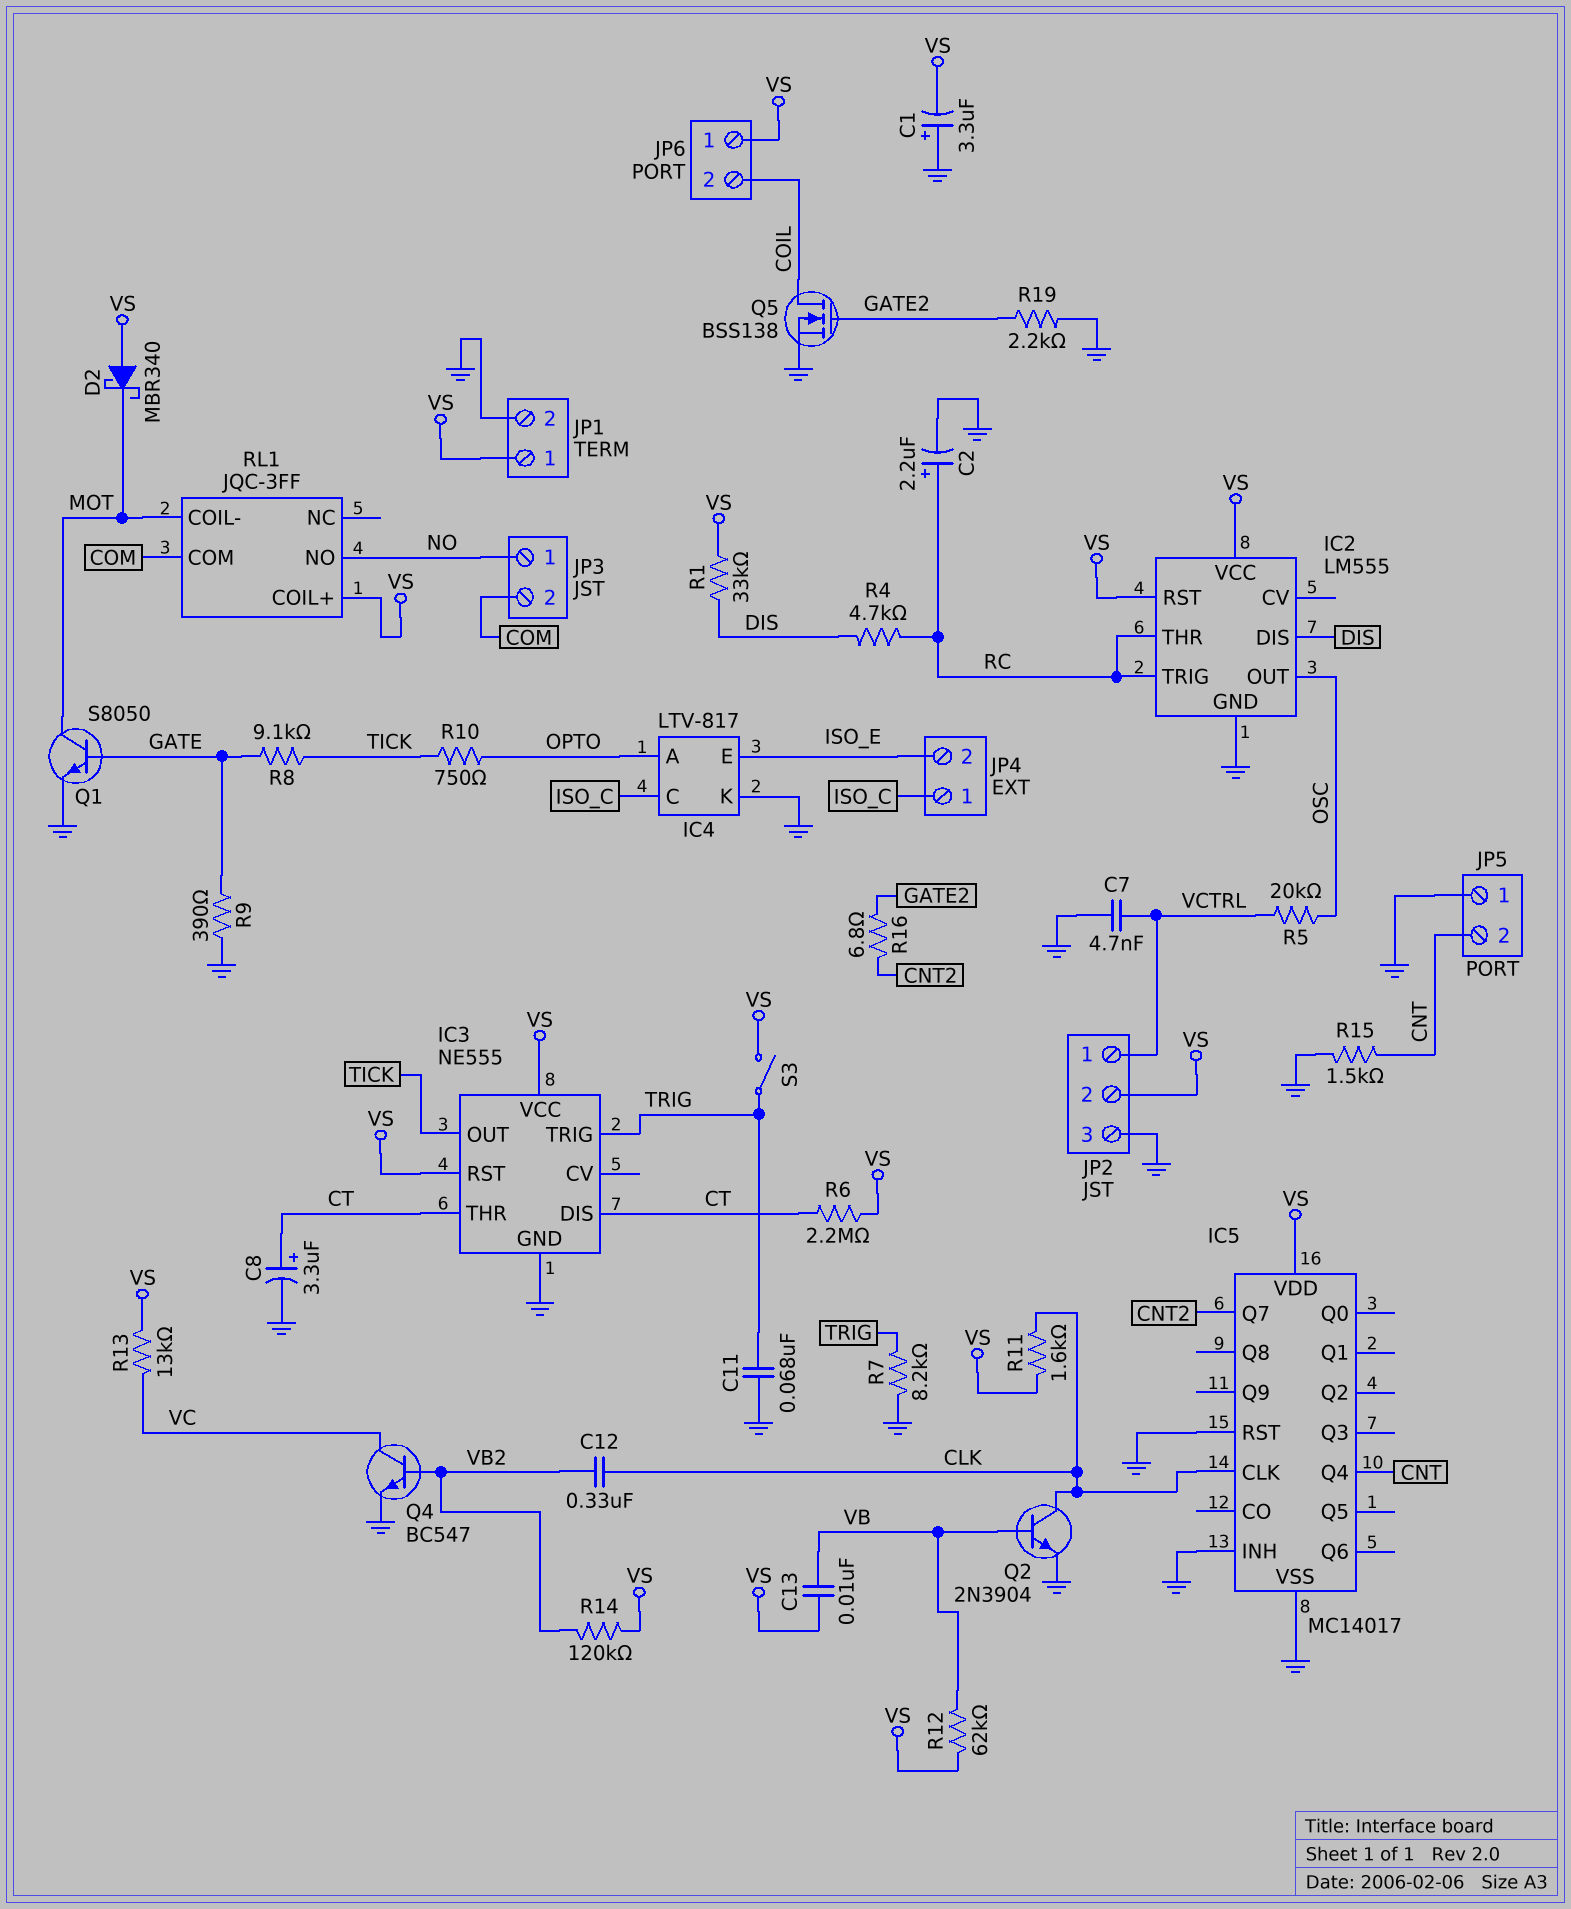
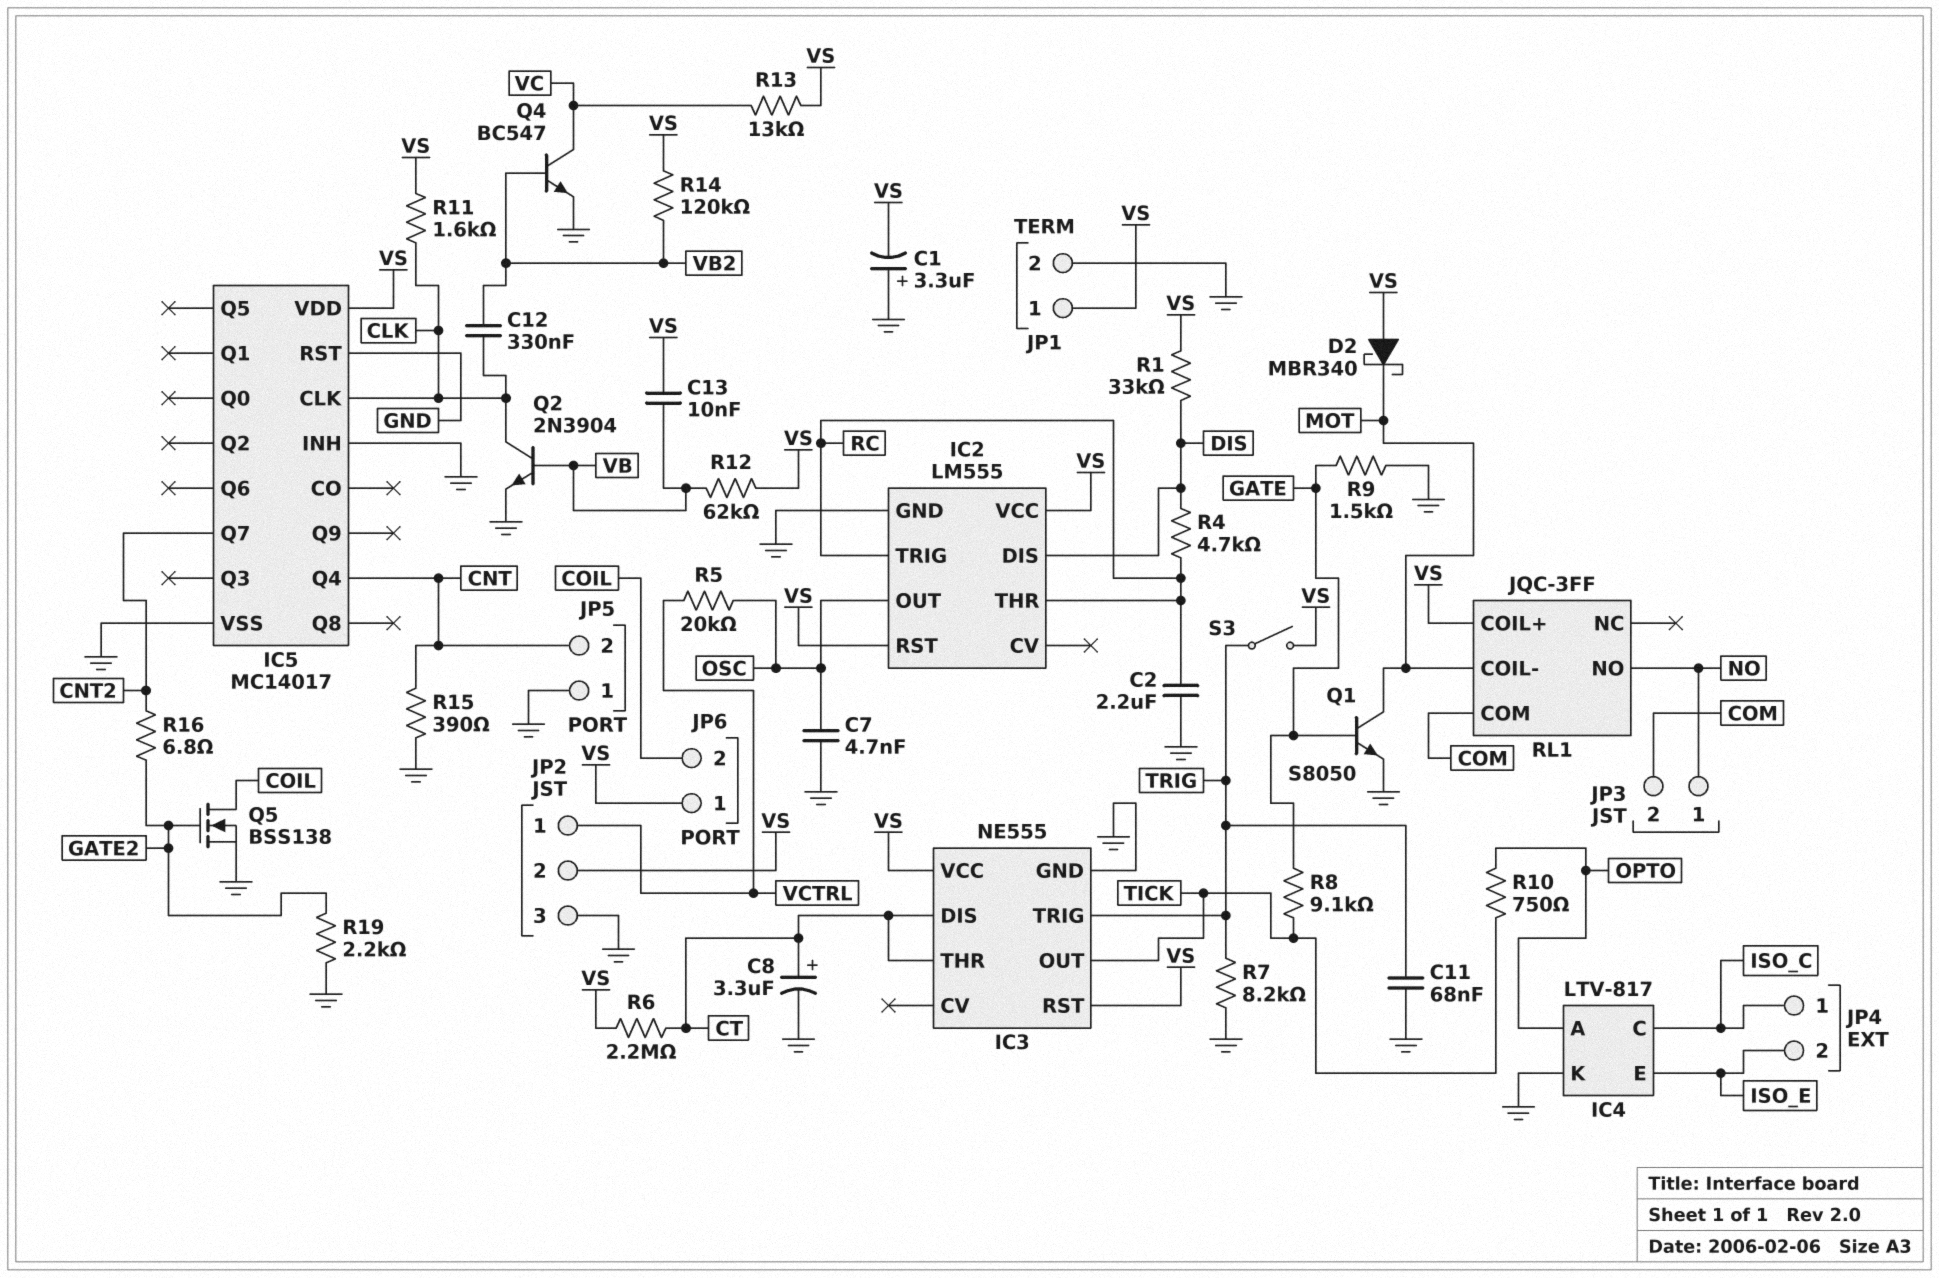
C2: 2.2uF (plus RC, minus GND) -> 2.2uF (GND, RC)
C7: 4.7nF (GND, VCTRL) -> 4.7nF (GND, OSC)
R9: 390 (GATE, GND) -> 1.5k (GATE, GND)
R15: 1.5k (CNT, GND) -> 390 (CNT, GND)

